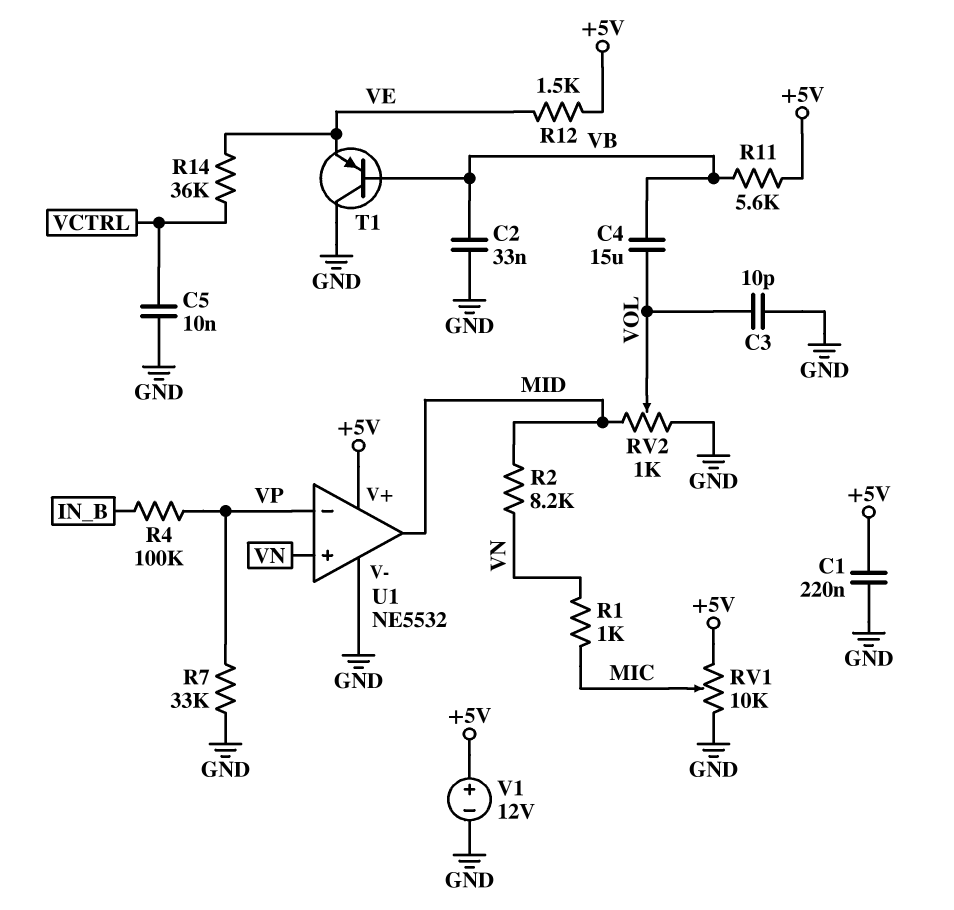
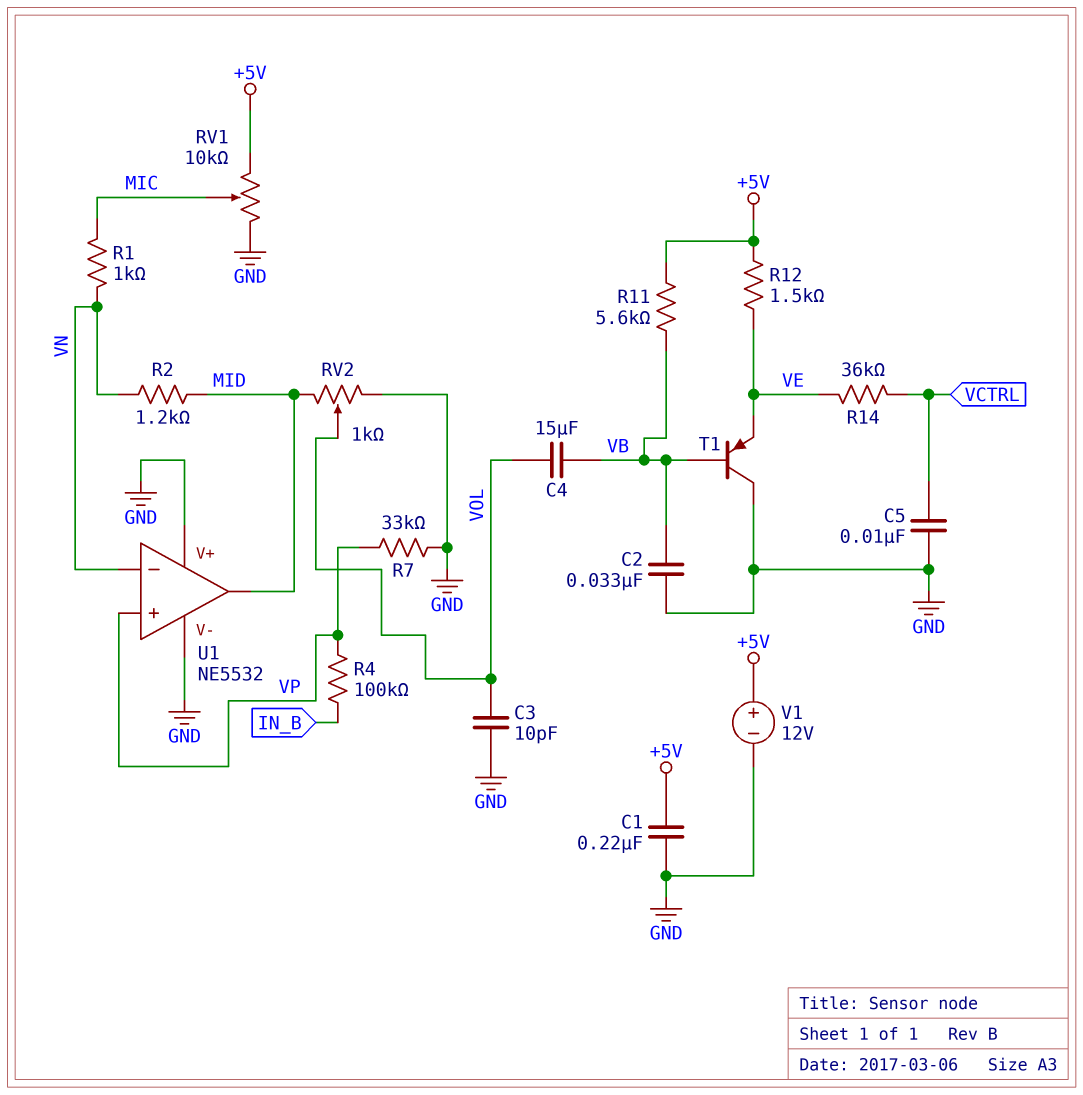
R2: 8.2k (MID, VN) -> 1.2k (MID, VN)
U1 pin V+: +5V -> GND
U1 pin in+: VN -> VP
U1 pin in-: VP -> VN

